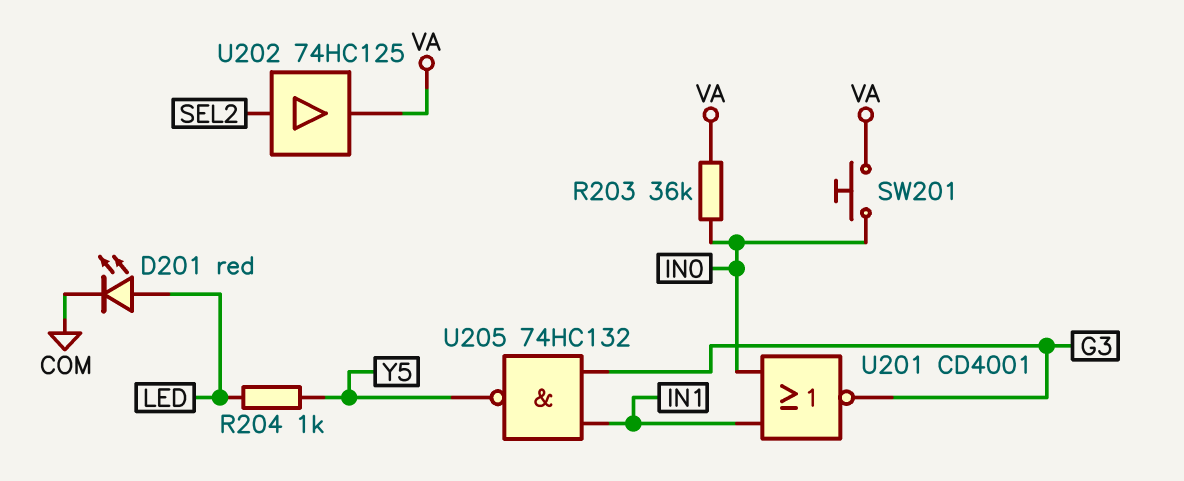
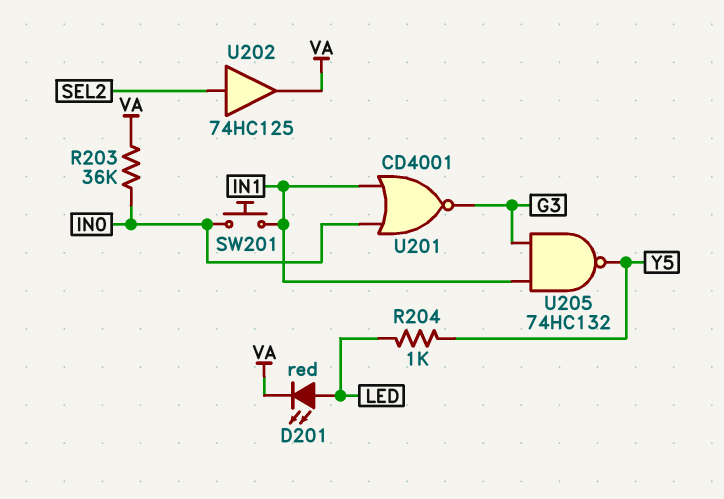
D201: LED red (A LED, K COM) -> LED red (A LED, K VA)
SW201: button (IN0, VA) -> button (IN0, IN1)

